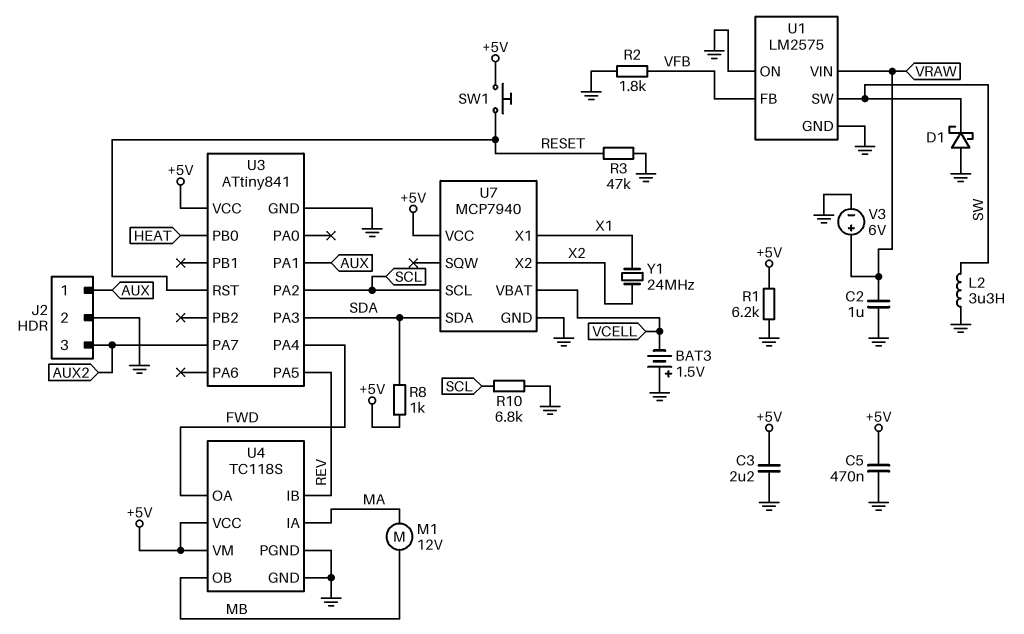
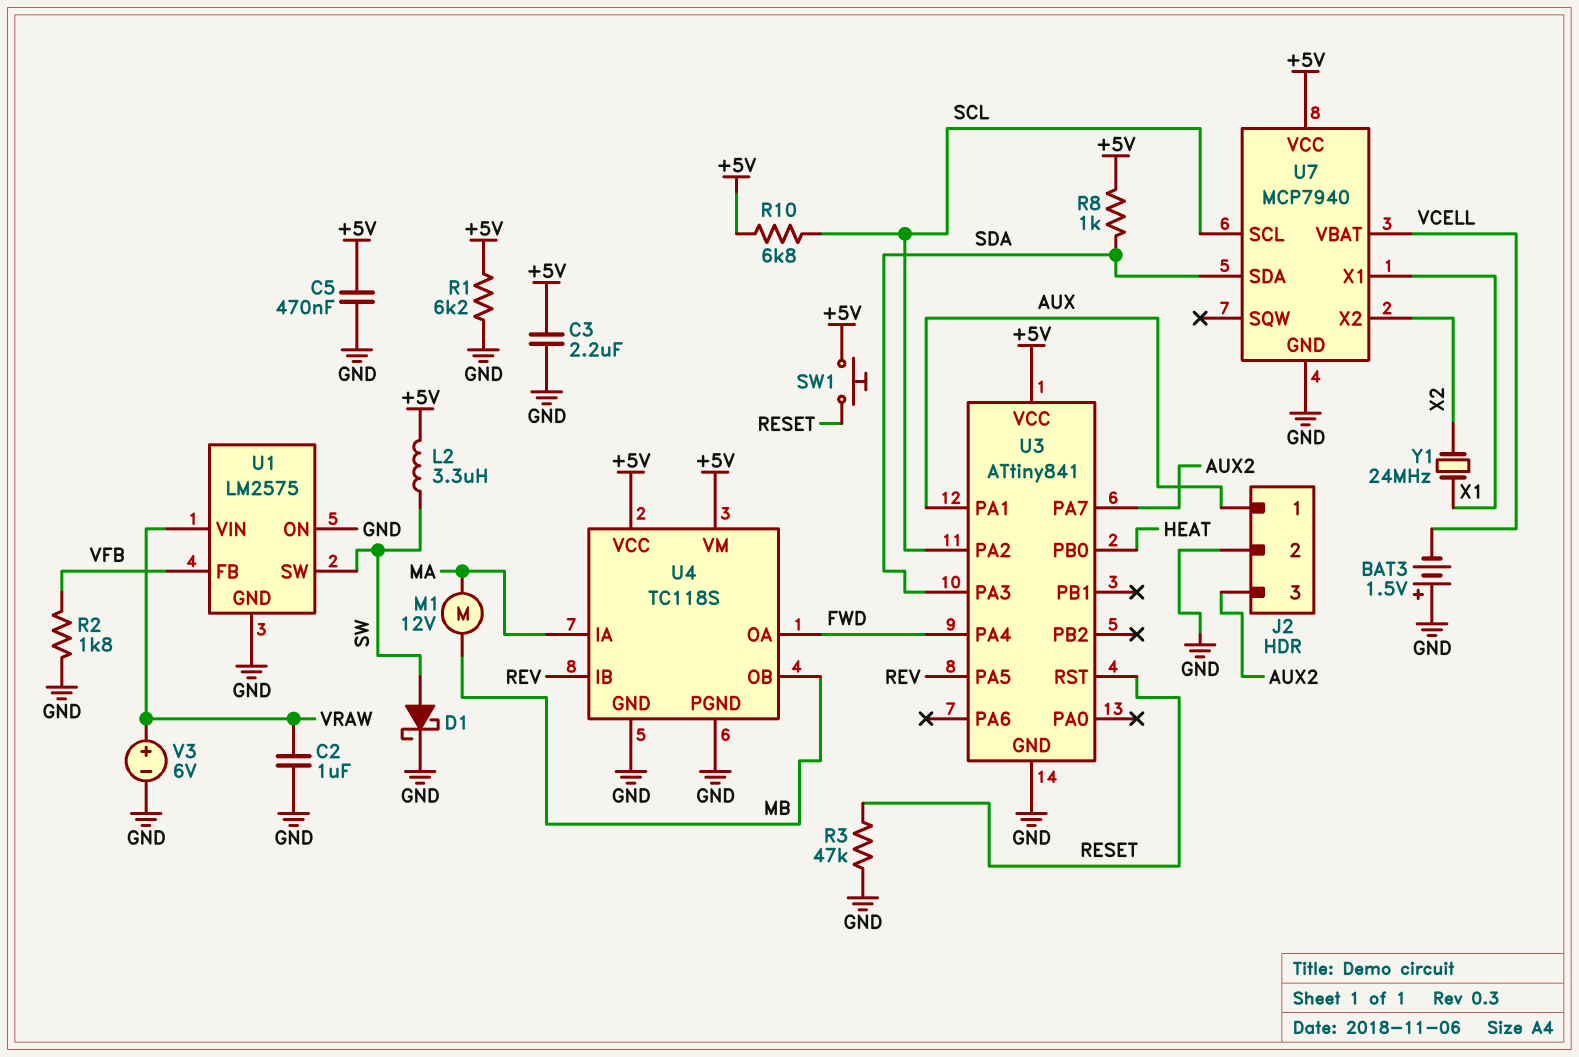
D1: schottky (A GND, K SW) -> schottky (A SW, K GND)
L2: 3.3uH (GND, SW) -> 3.3uH (+5V, SW)
R10: 6.8k (GND, SCL) -> 6.8k (+5V, SCL)

